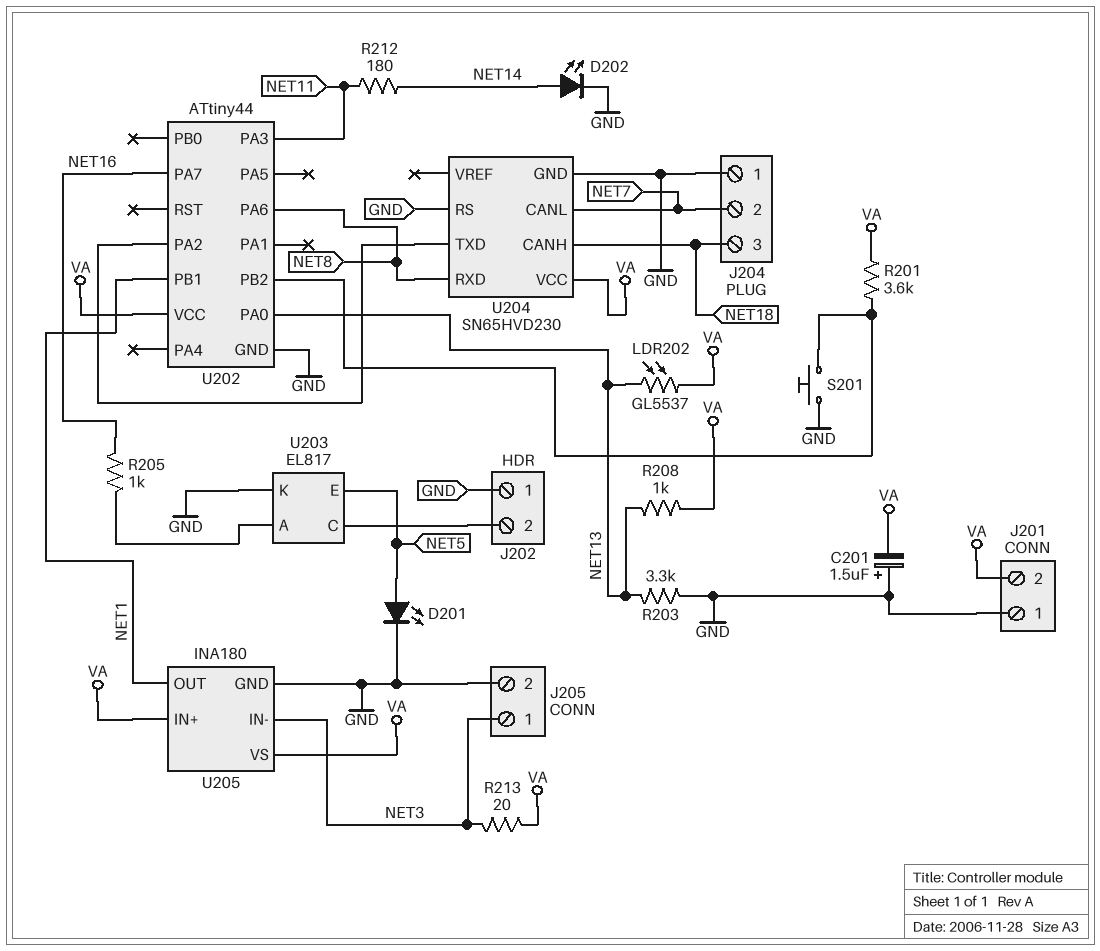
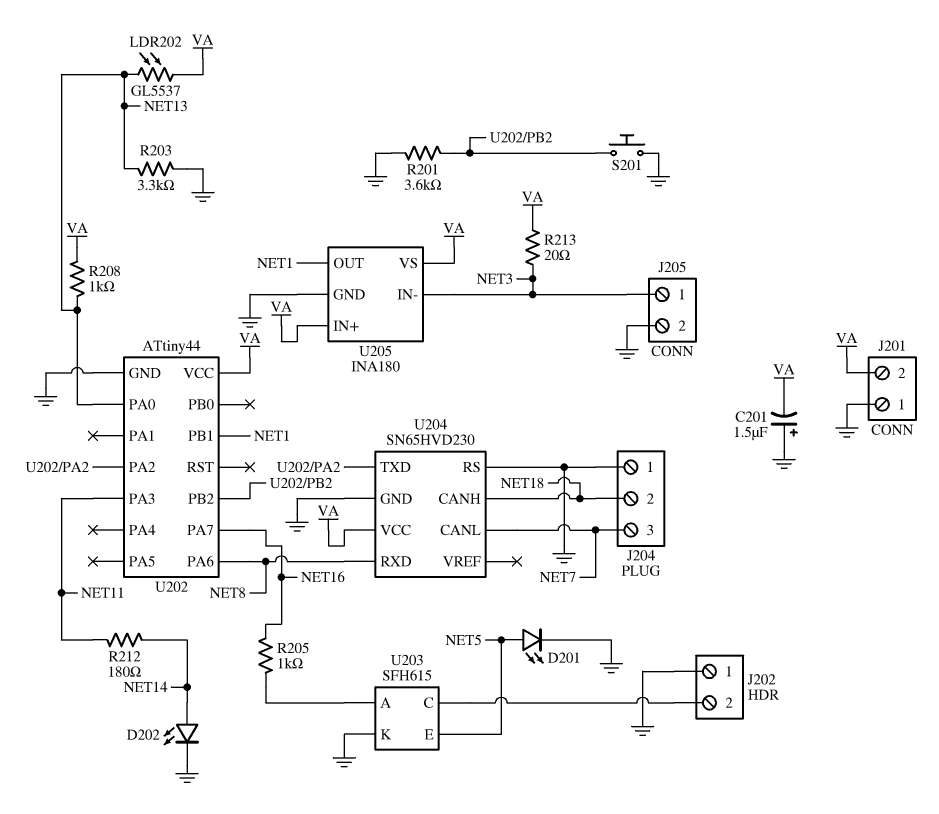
J204 pin 2: NET7 -> NET18
J204 pin 3: NET18 -> NET7
R201: 3.6k (U202/PB2, VA) -> 3.6k (GND, U202/PB2)
U203: EL817 -> SFH615

